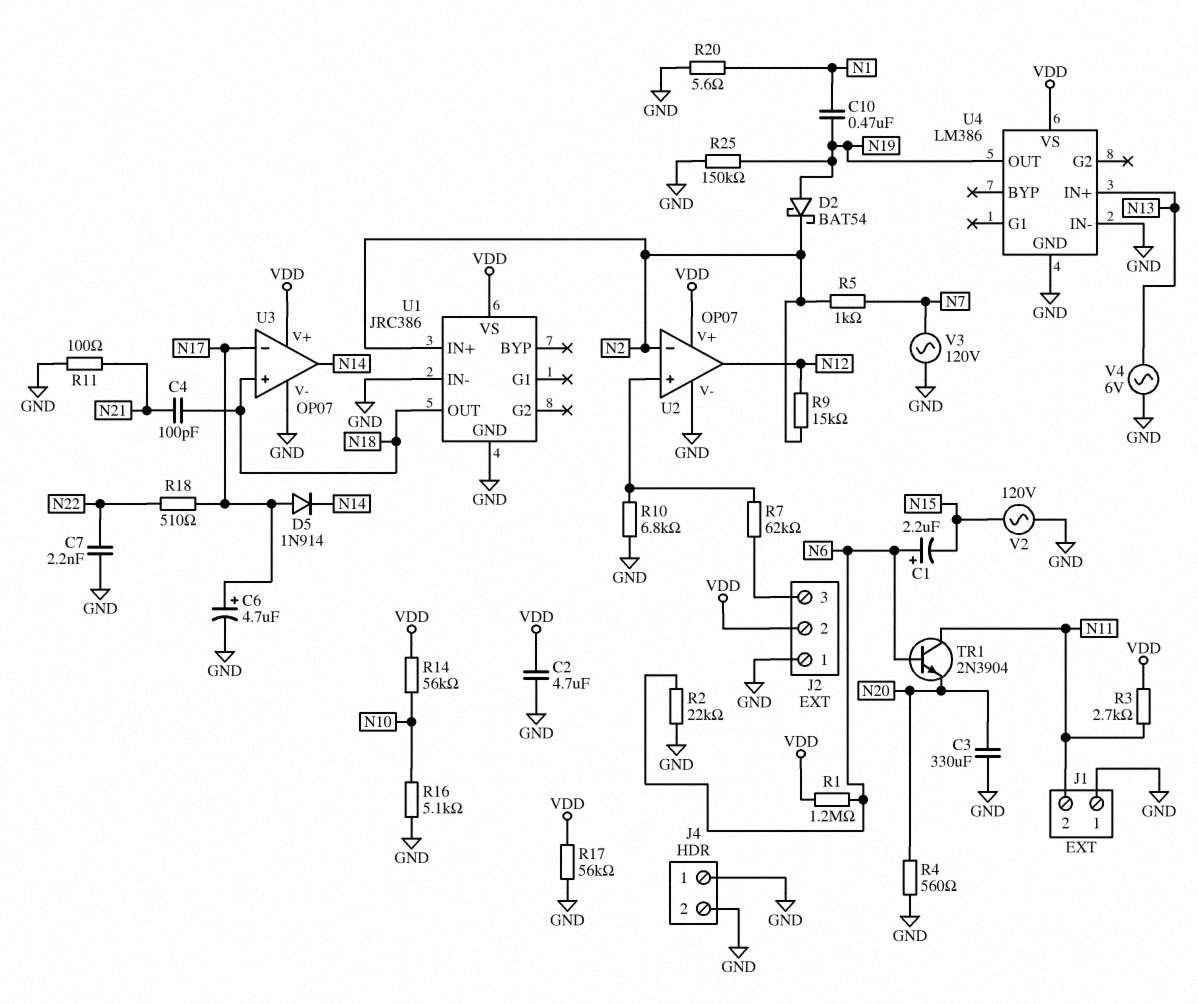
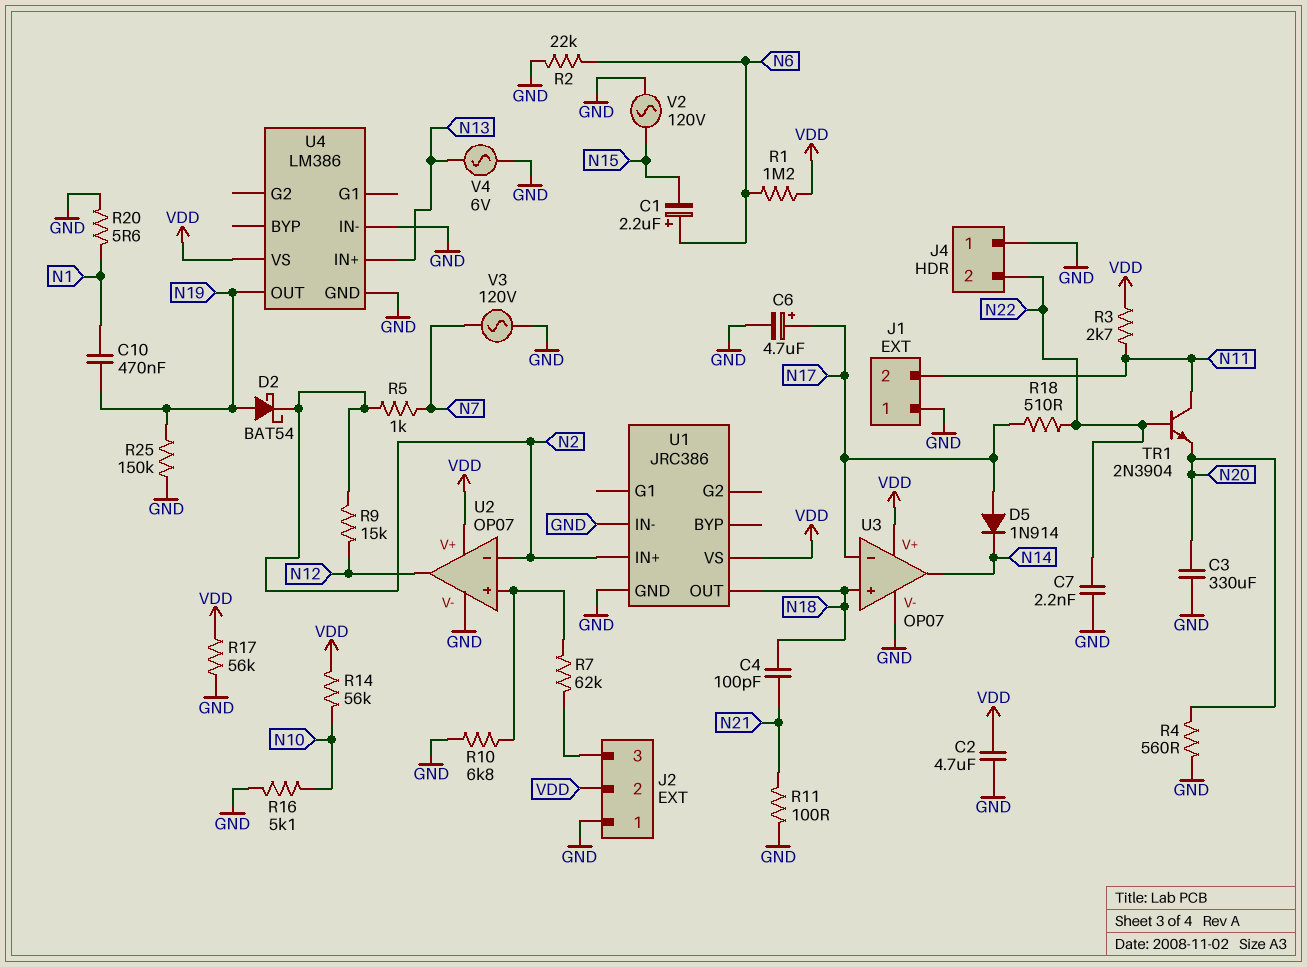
J4 pin 2: GND -> N22
TR1: NPN 2N3904 (B N6, C N11, E N20) -> NPN 2N3904 (B N22, C N11, E N20)

